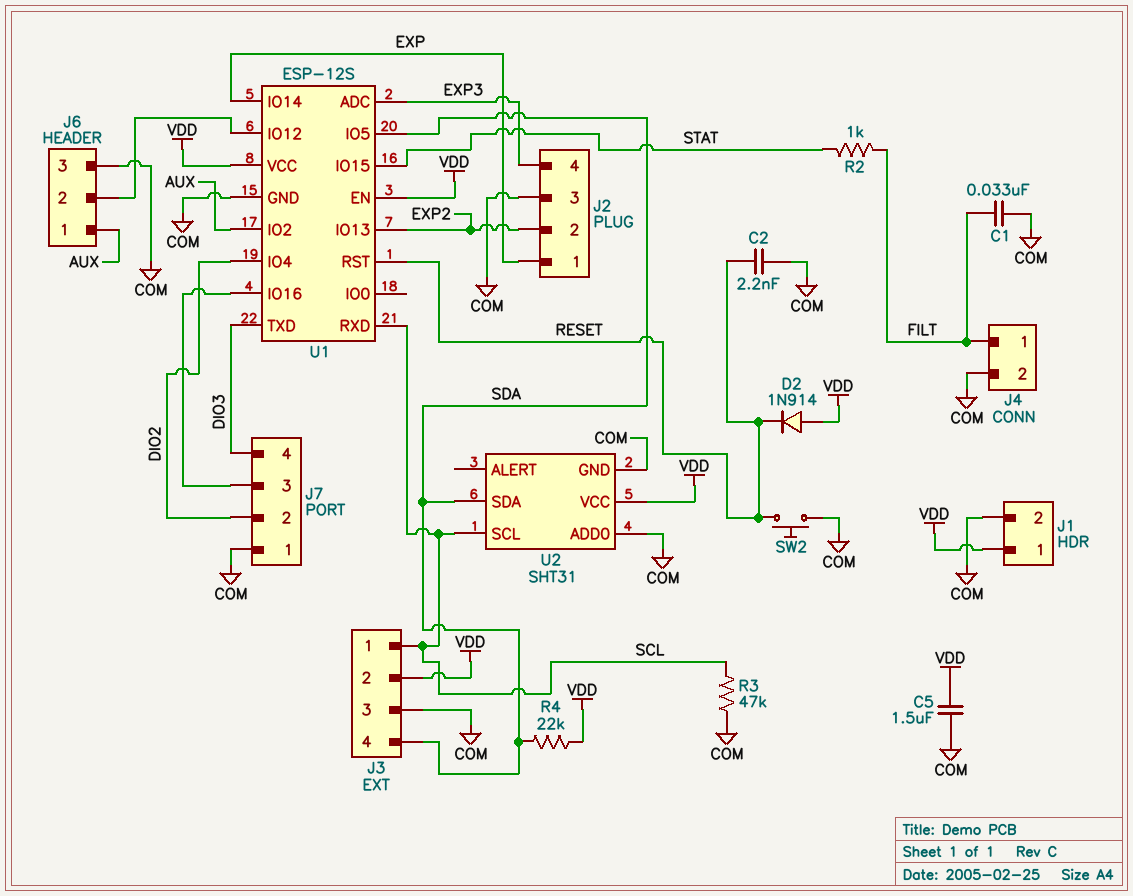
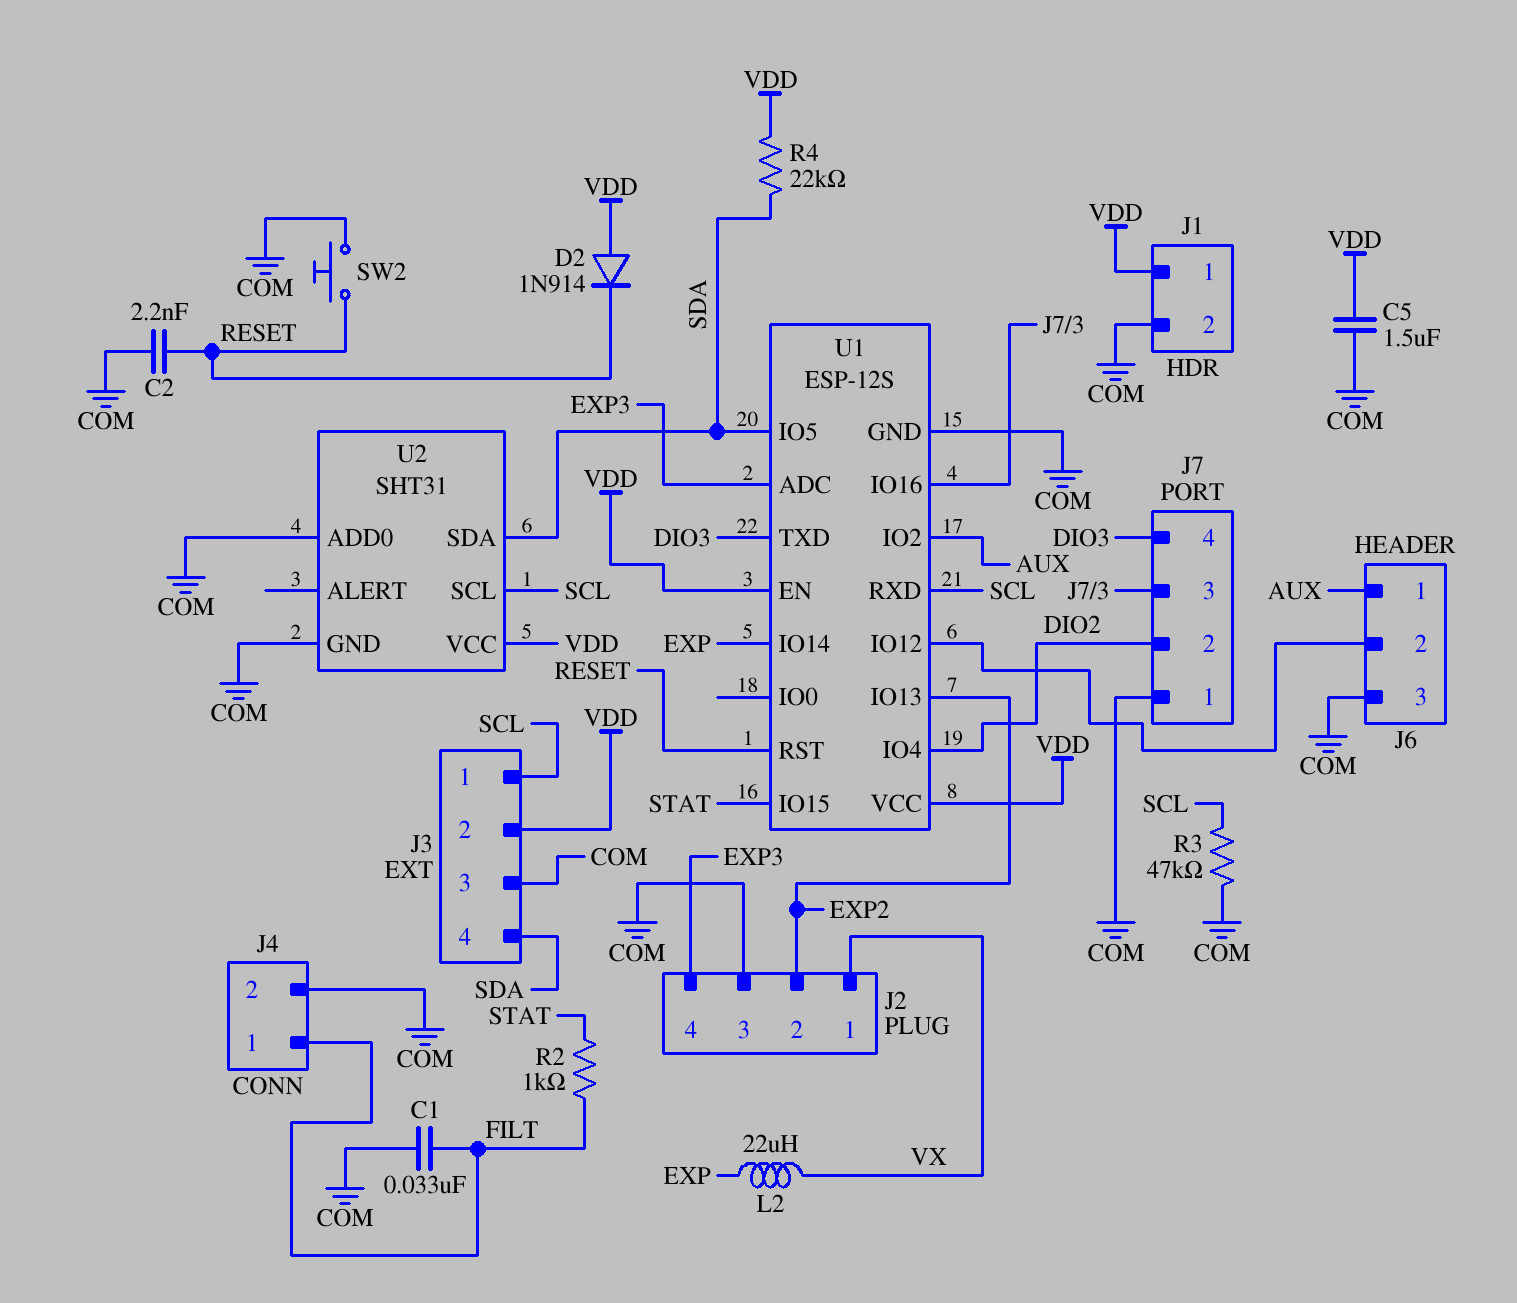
J2 pin 1: EXP -> VX
L2: none -> 22uH (EXP, VX)

